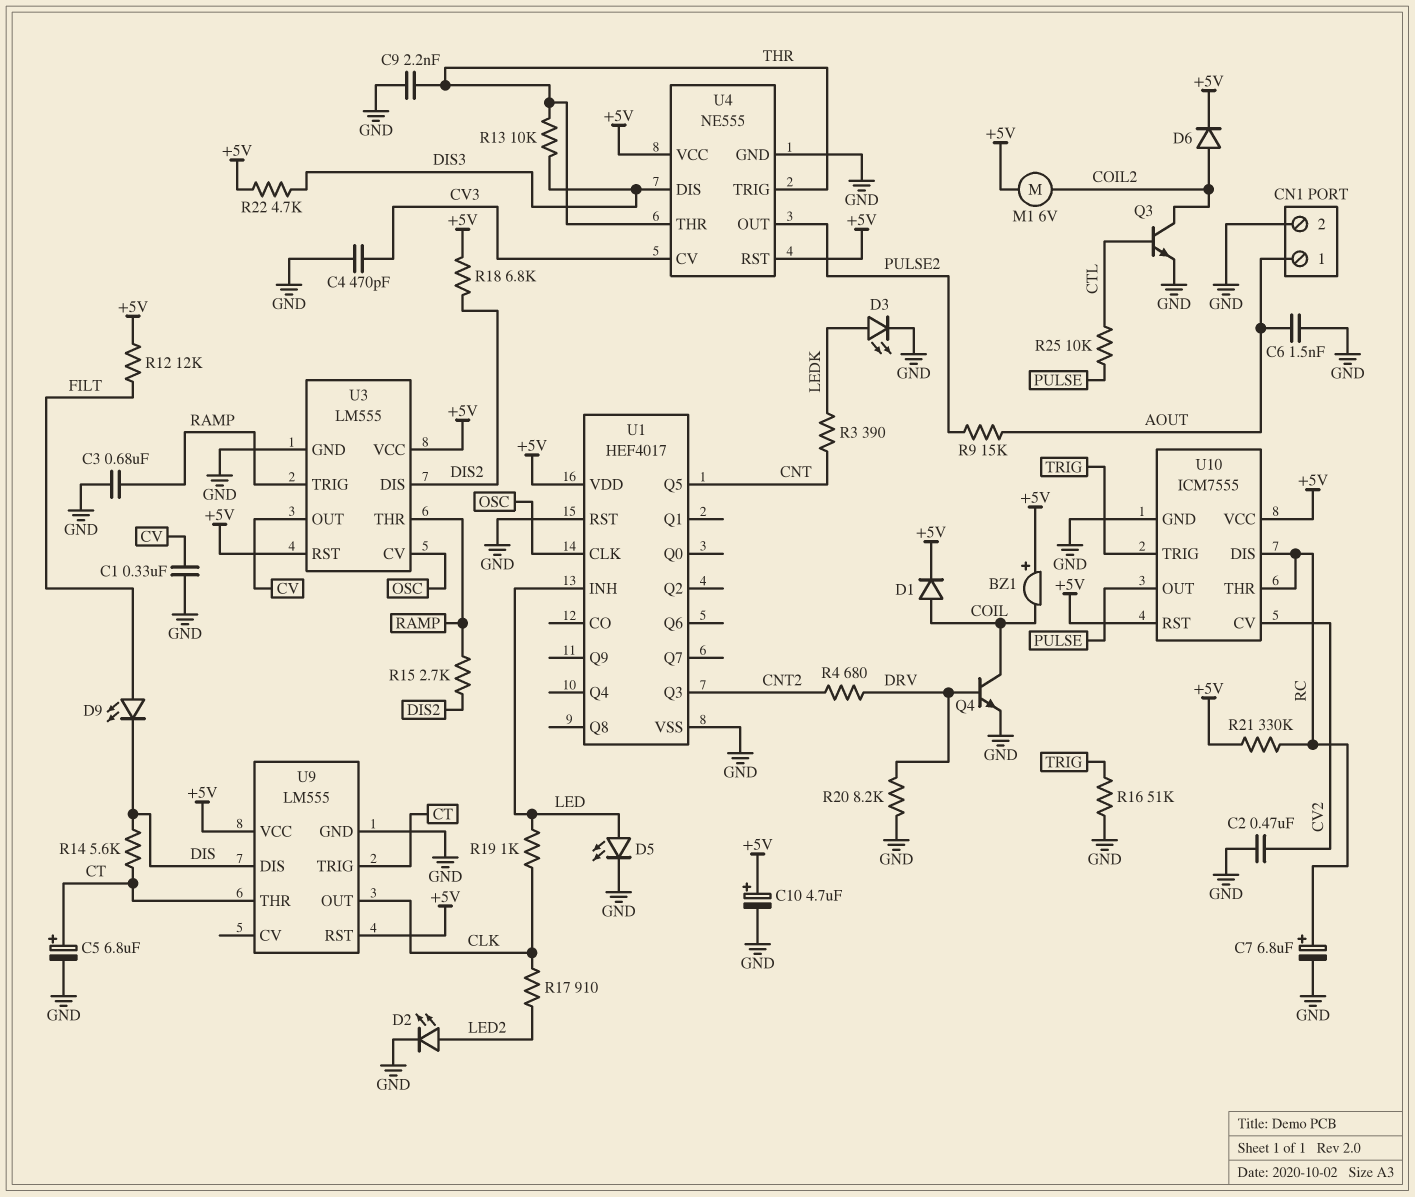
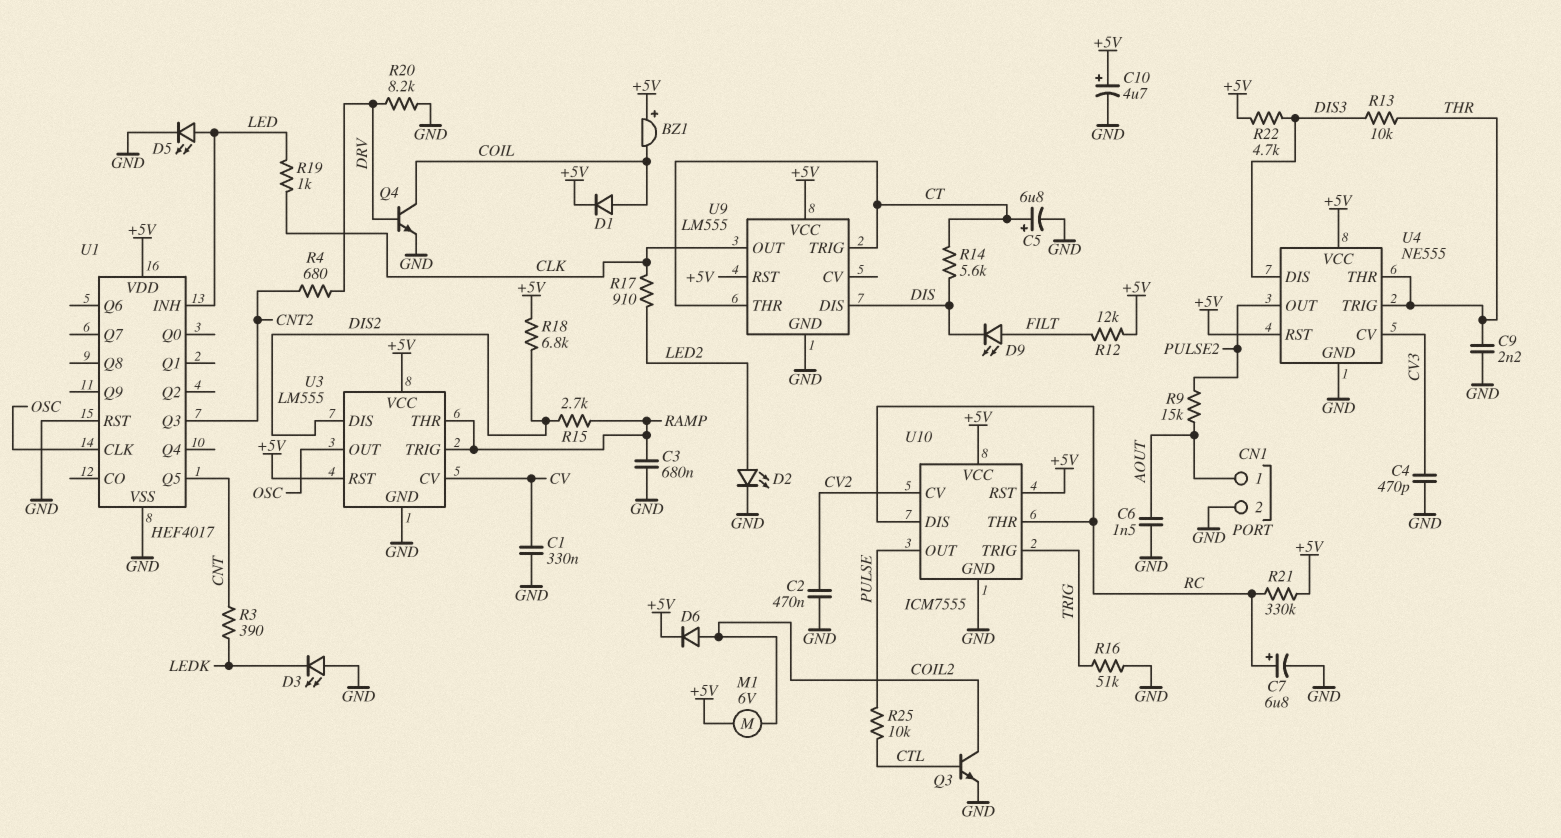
D3: LED (A LEDK, K GND) -> LED (A GND, K LEDK)
U3 pin CV: OSC -> CV
U3 pin OUT: CV -> OSC

